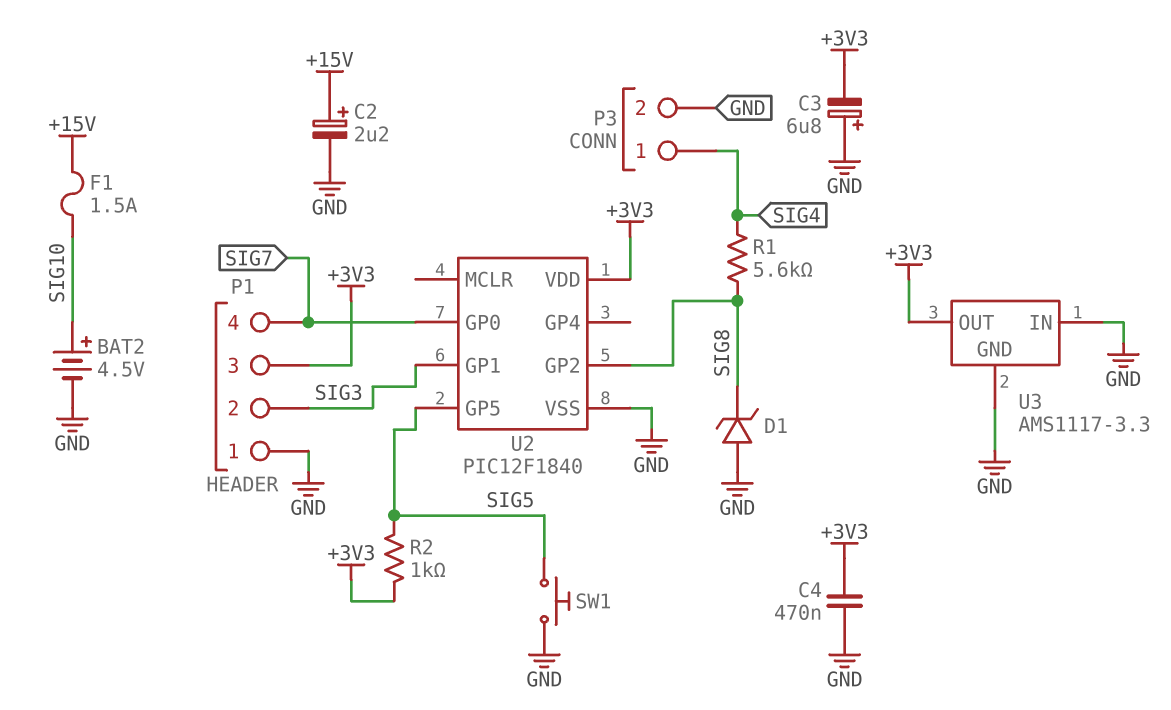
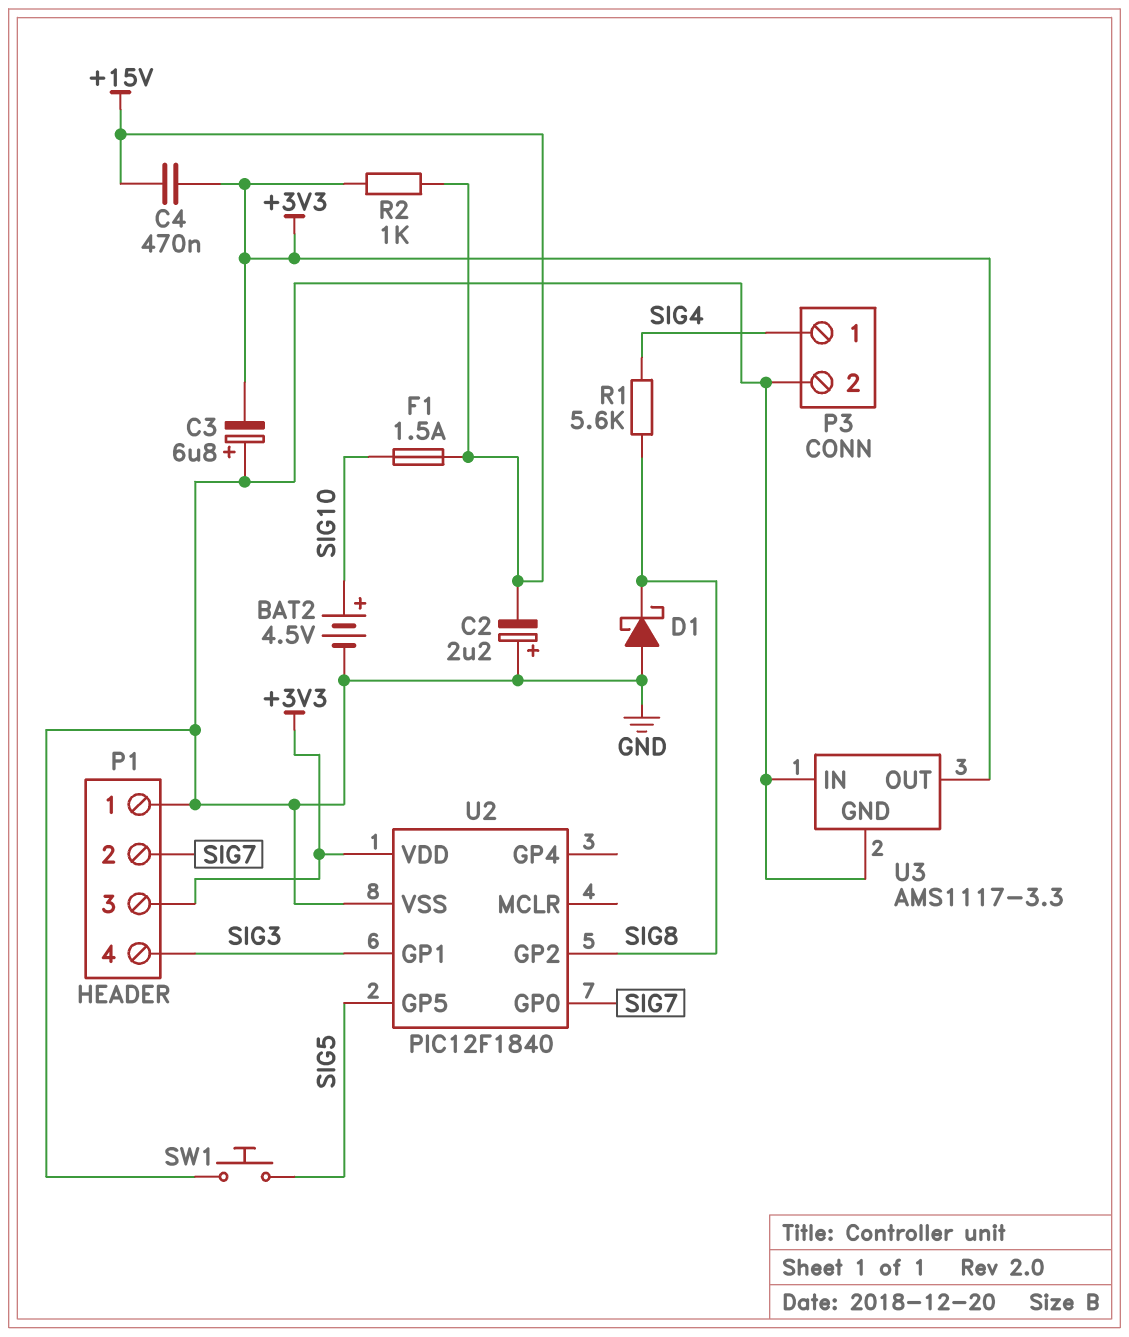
C2: 2.2uF (plus +15V, minus GND) -> 2.2uF (plus GND, minus +15V)
C4: 470nF (+3V3, GND) -> 470nF (+3V3, +15V)
D1: zener (A GND, K SIG8) -> schottky (A GND, K SIG8)
P1 pin 2: SIG3 -> SIG7
P1 pin 4: SIG7 -> SIG3
R2: 1k (+3V3, SIG5) -> 1k (+3V3, +15V)

